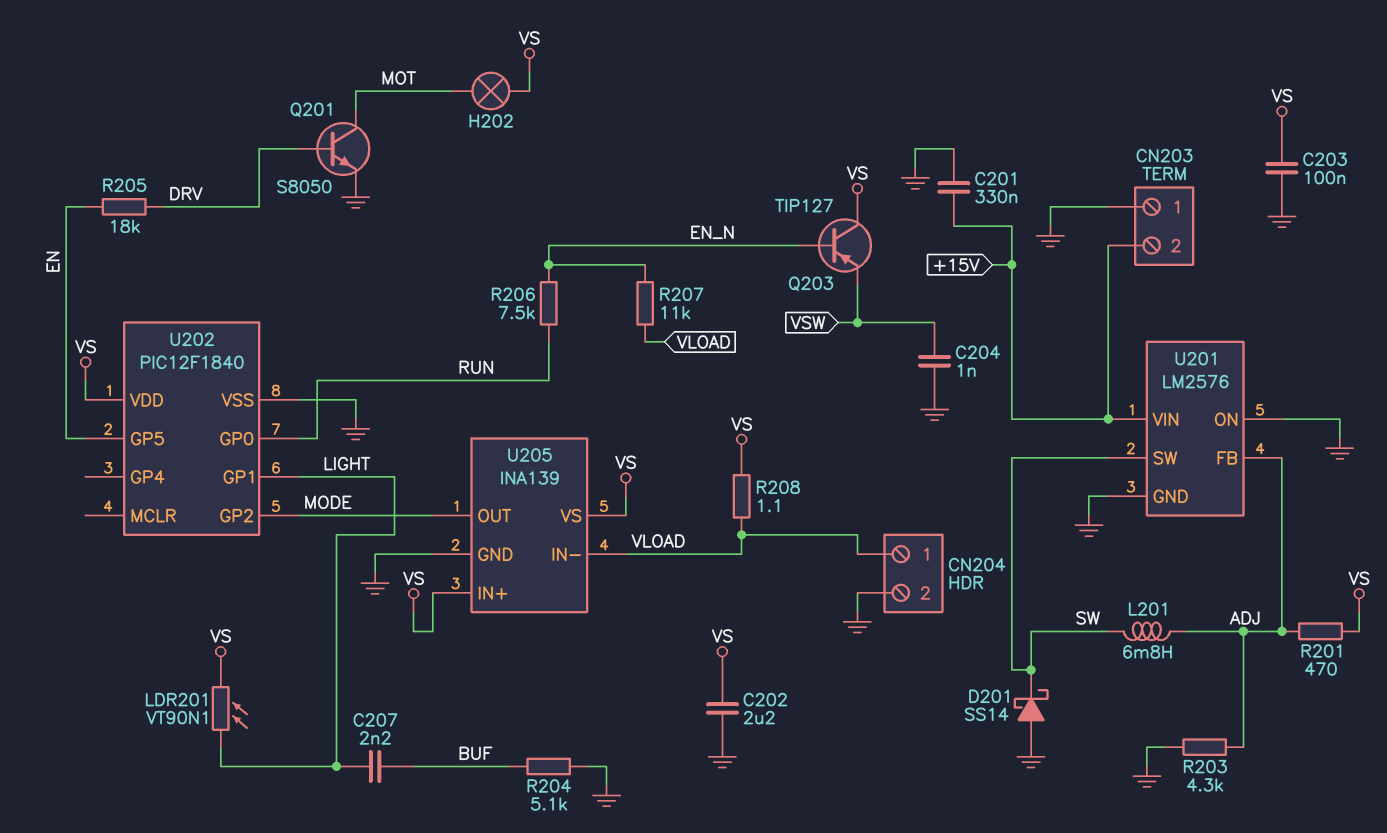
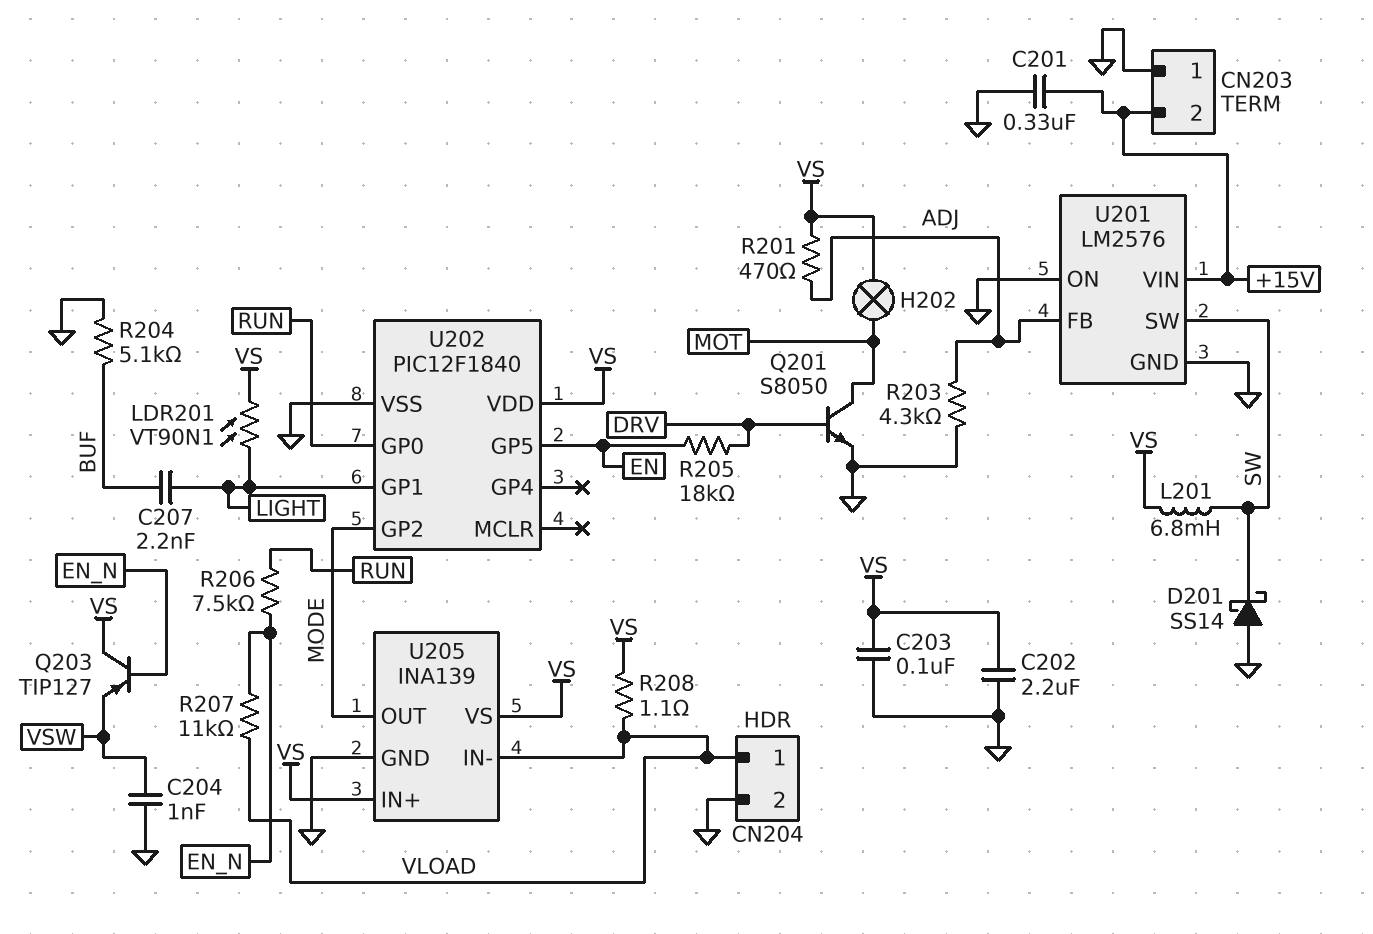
L201: 6.8mH (ADJ, SW) -> 6.8mH (SW, VS)

